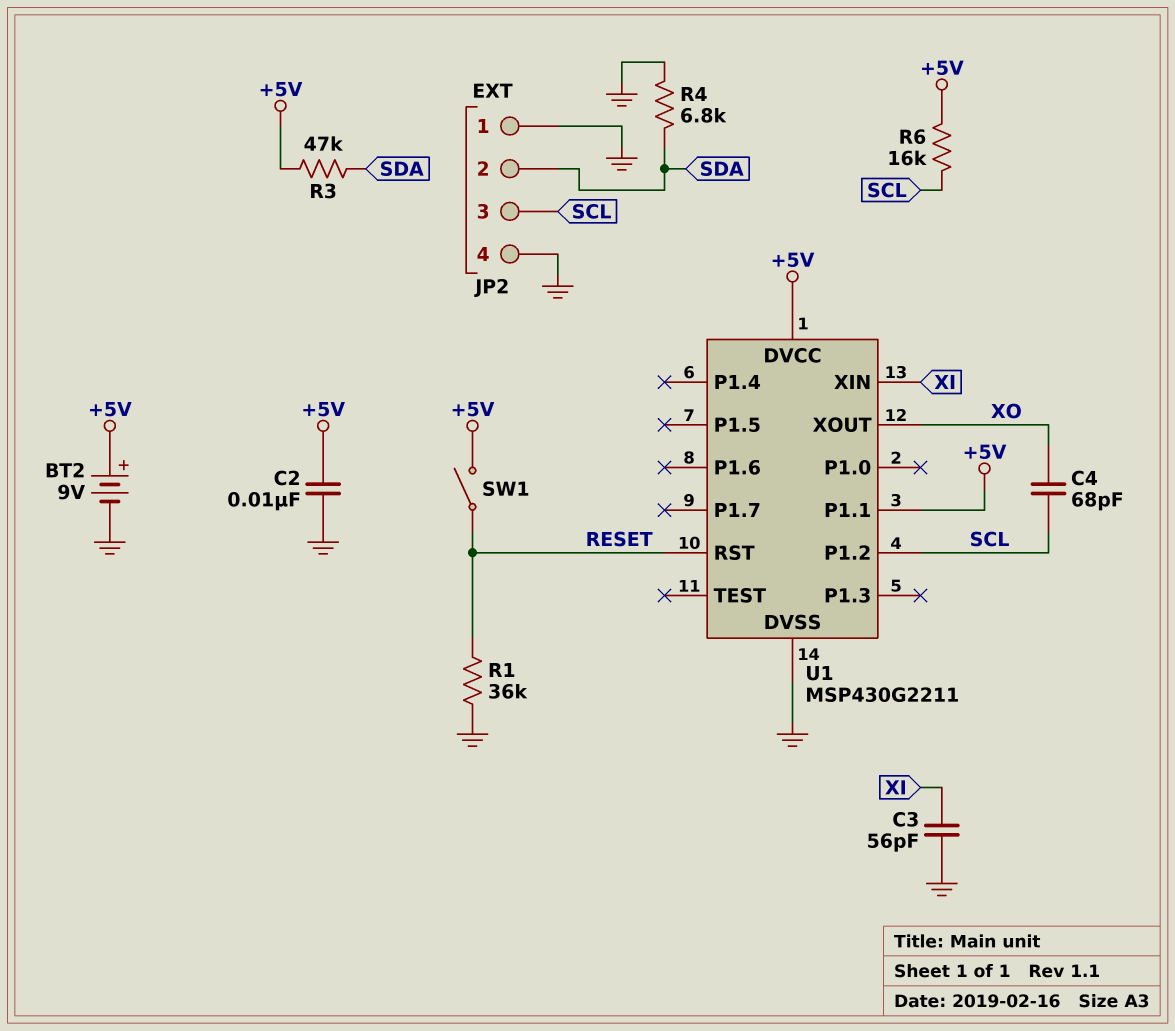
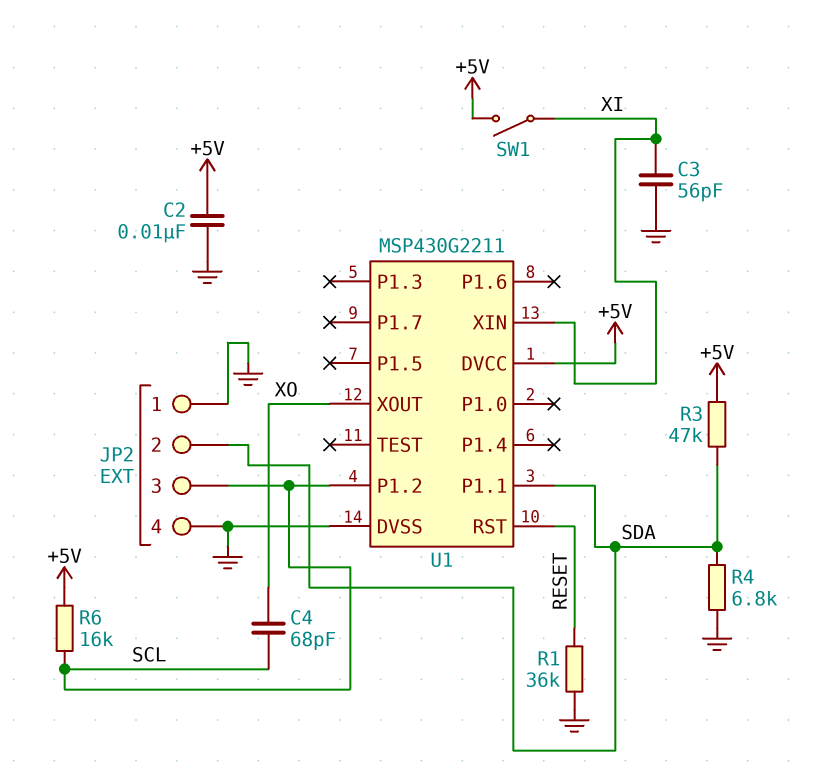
BT2: 9V (plus +5V, minus GND) -> none
SW1: switch (+5V, RESET) -> switch (+5V, XI)
U1 pin P1.1: +5V -> SDA

